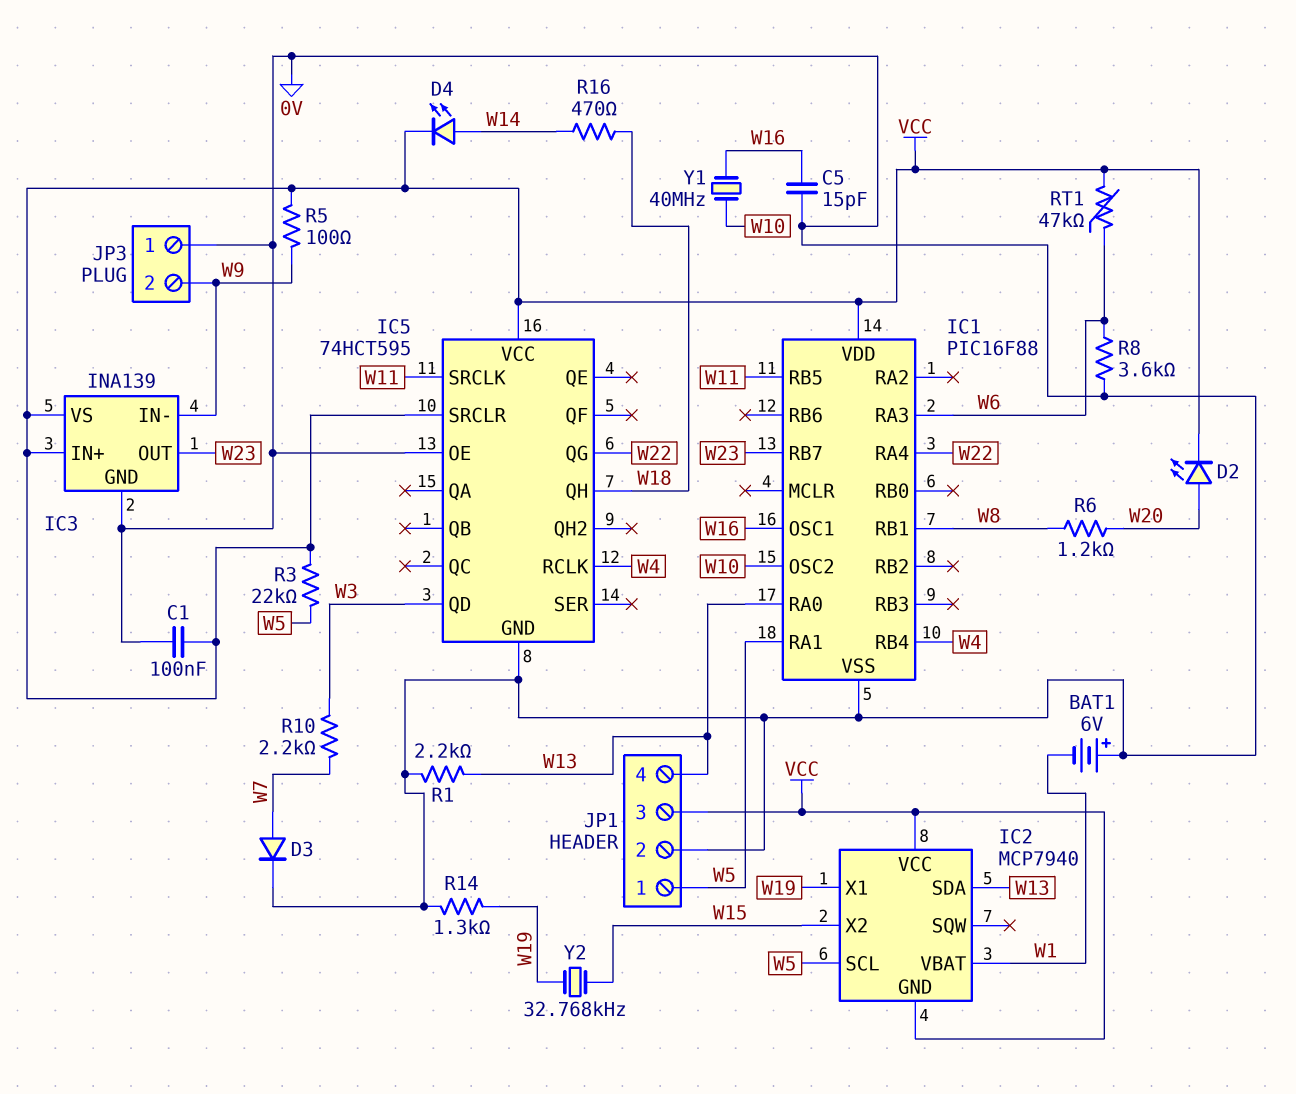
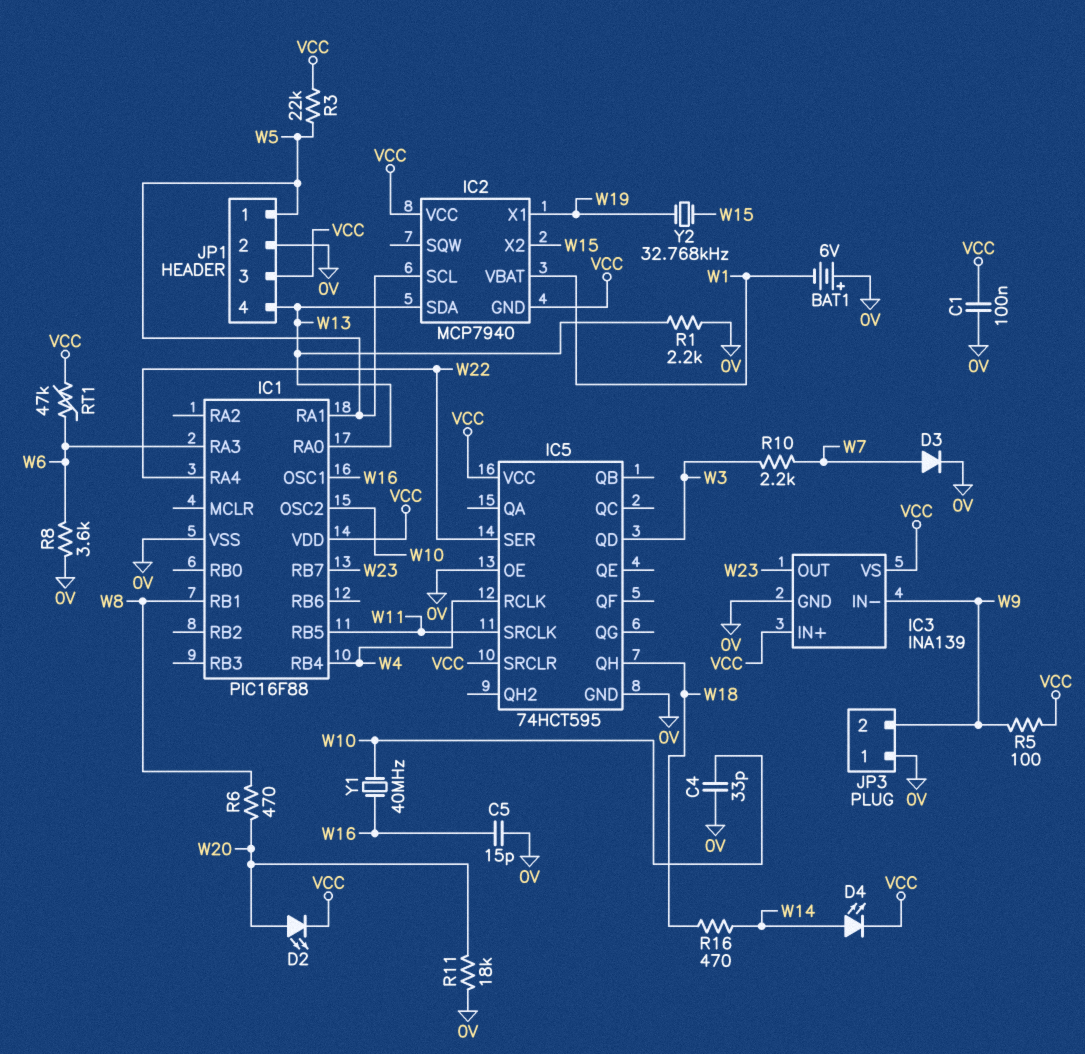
C4: none -> 33pF (0V, W10)
IC5 pin QG: W22 -> none
IC5 pin SER: none -> W22
R6: 1.2k (W8, W20) -> 470 (W8, W20)
R11: none -> 18k (0V, W20)
R14: 1.3k (0V, W19) -> none

